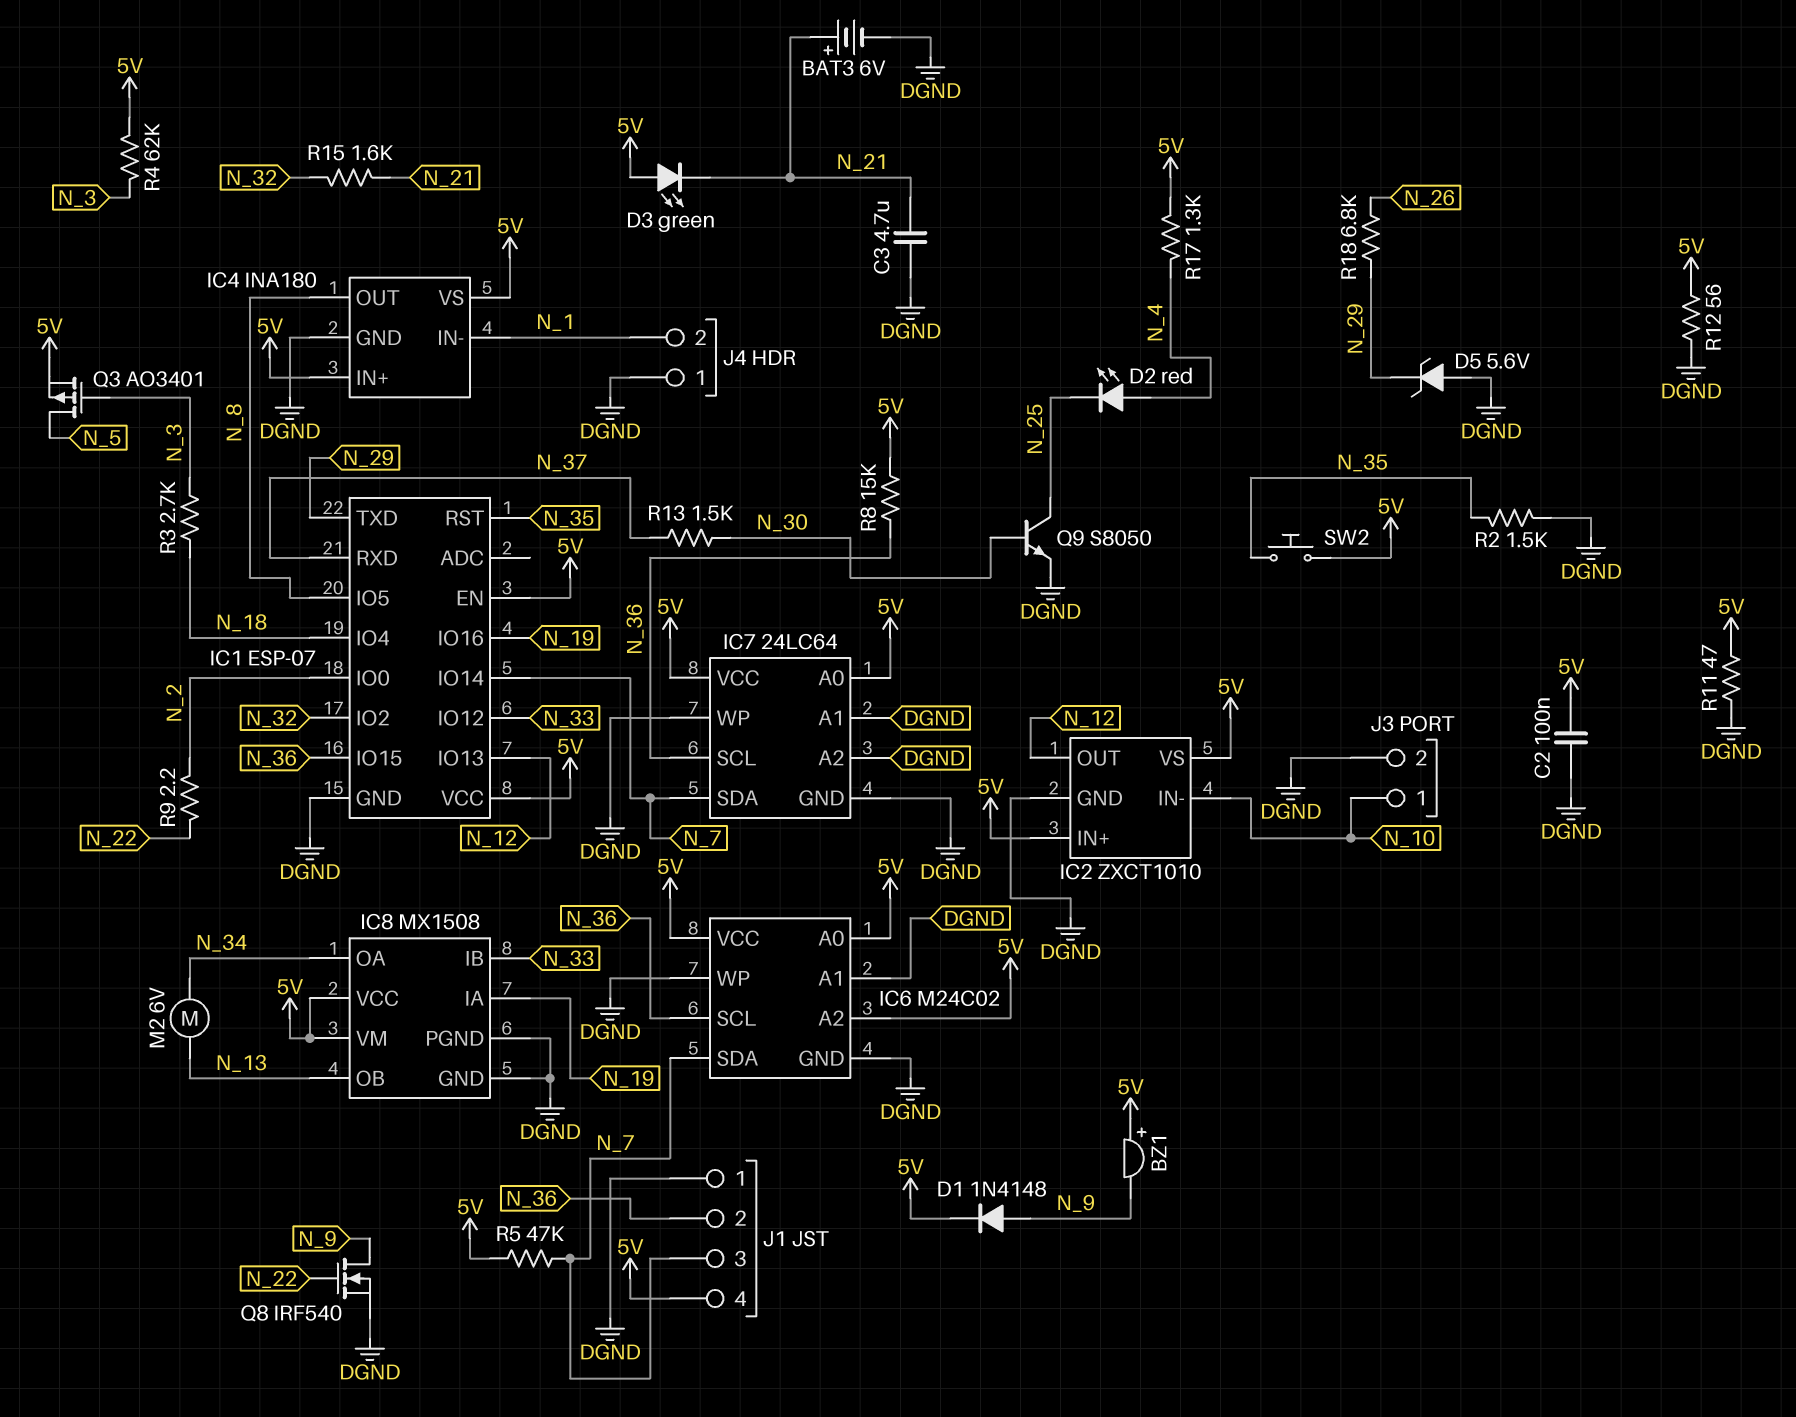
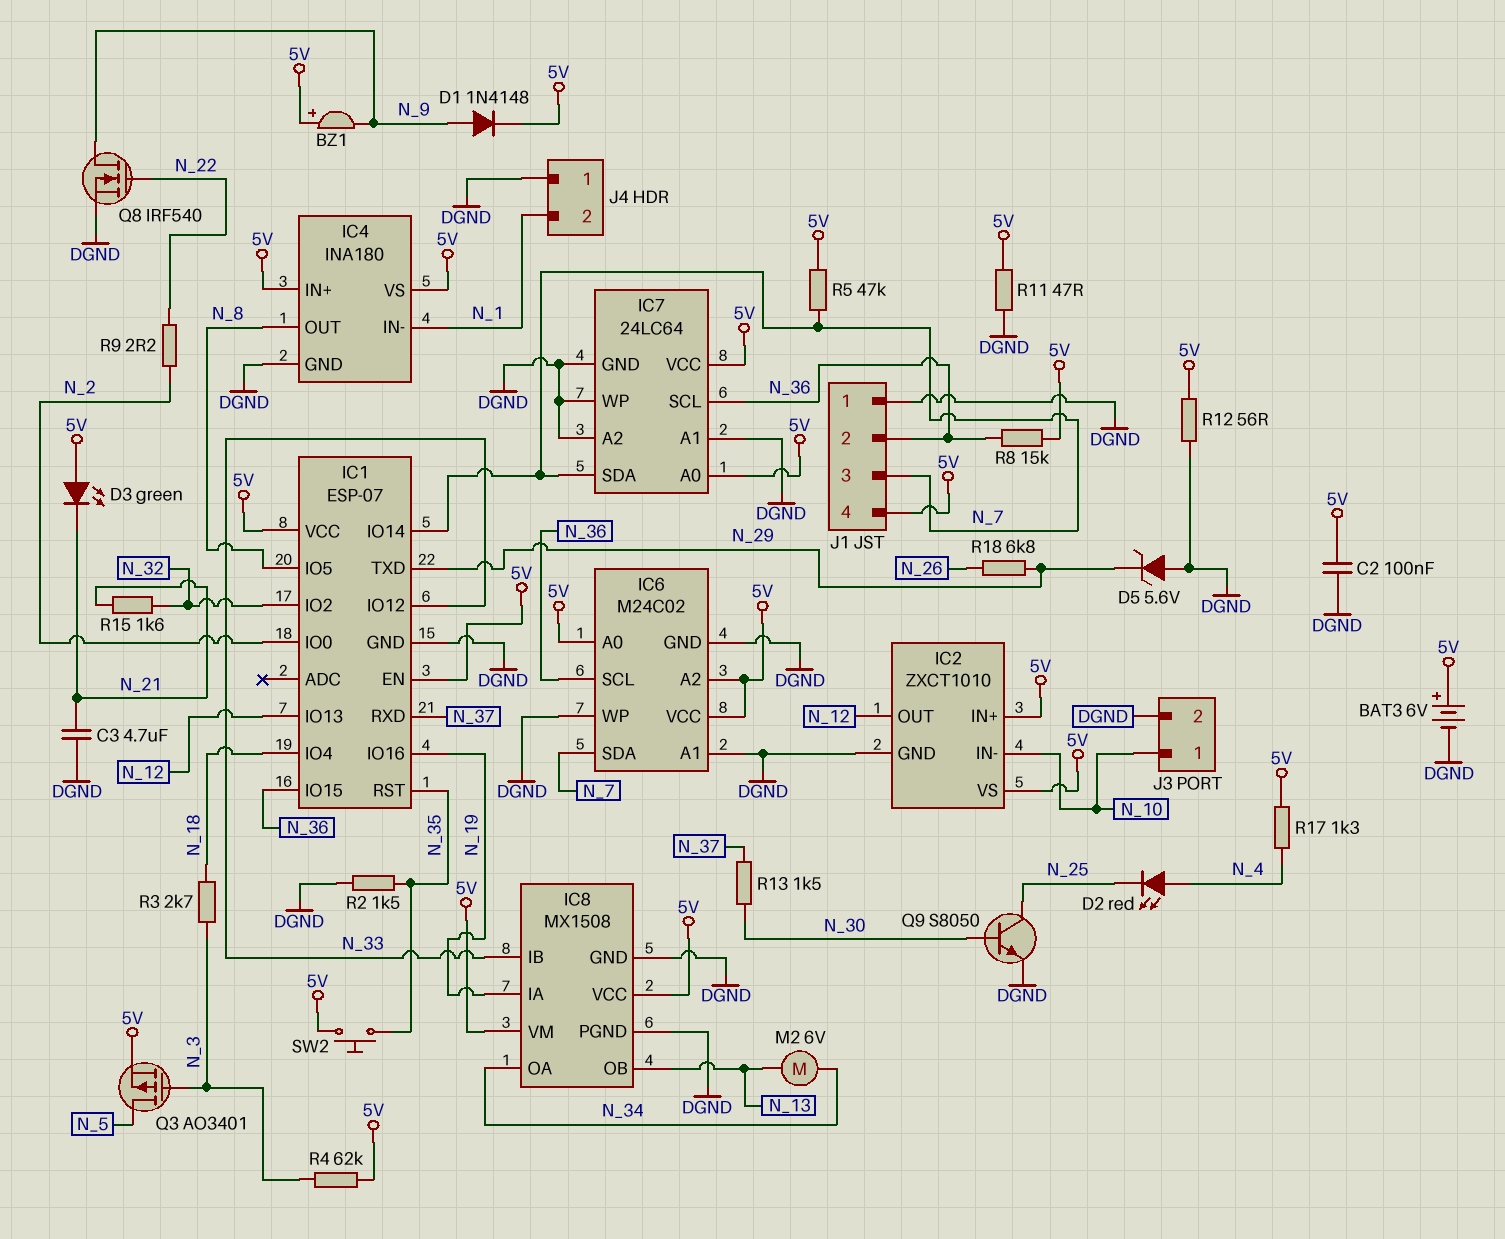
BAT3: 6V (plus N_21, minus DGND) -> 6V (plus 5V, minus DGND)

